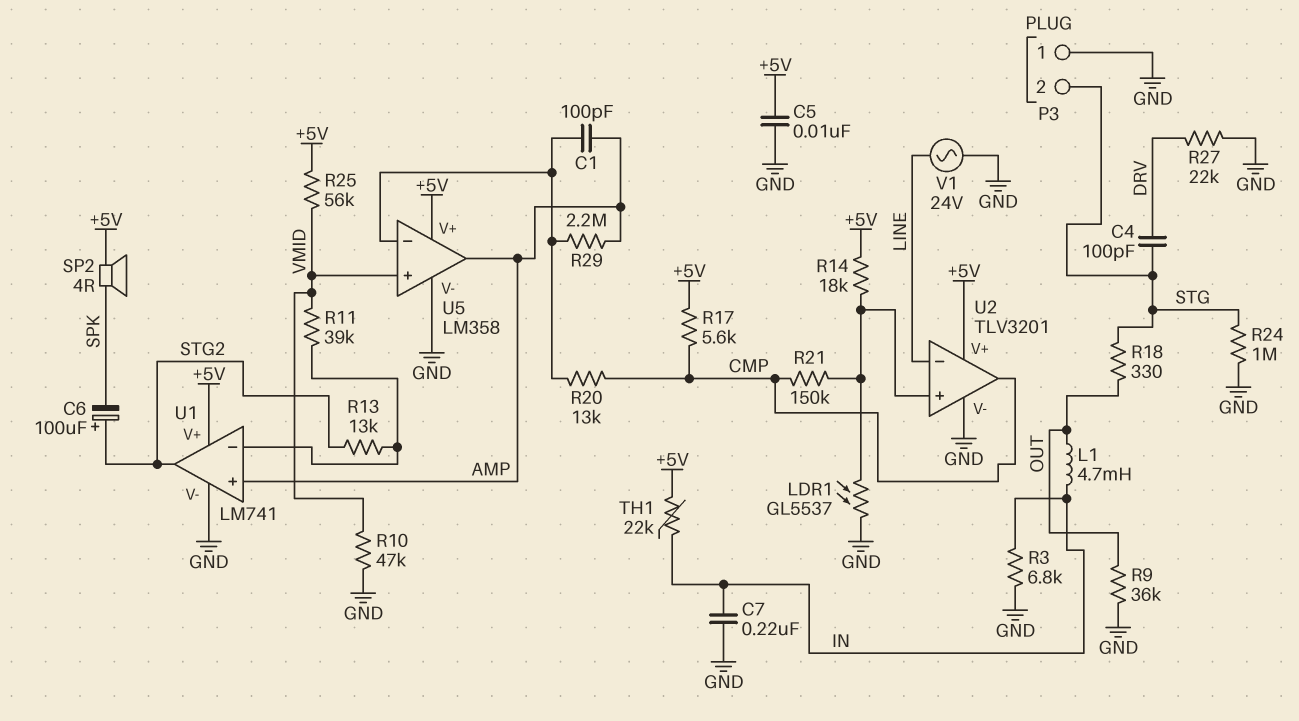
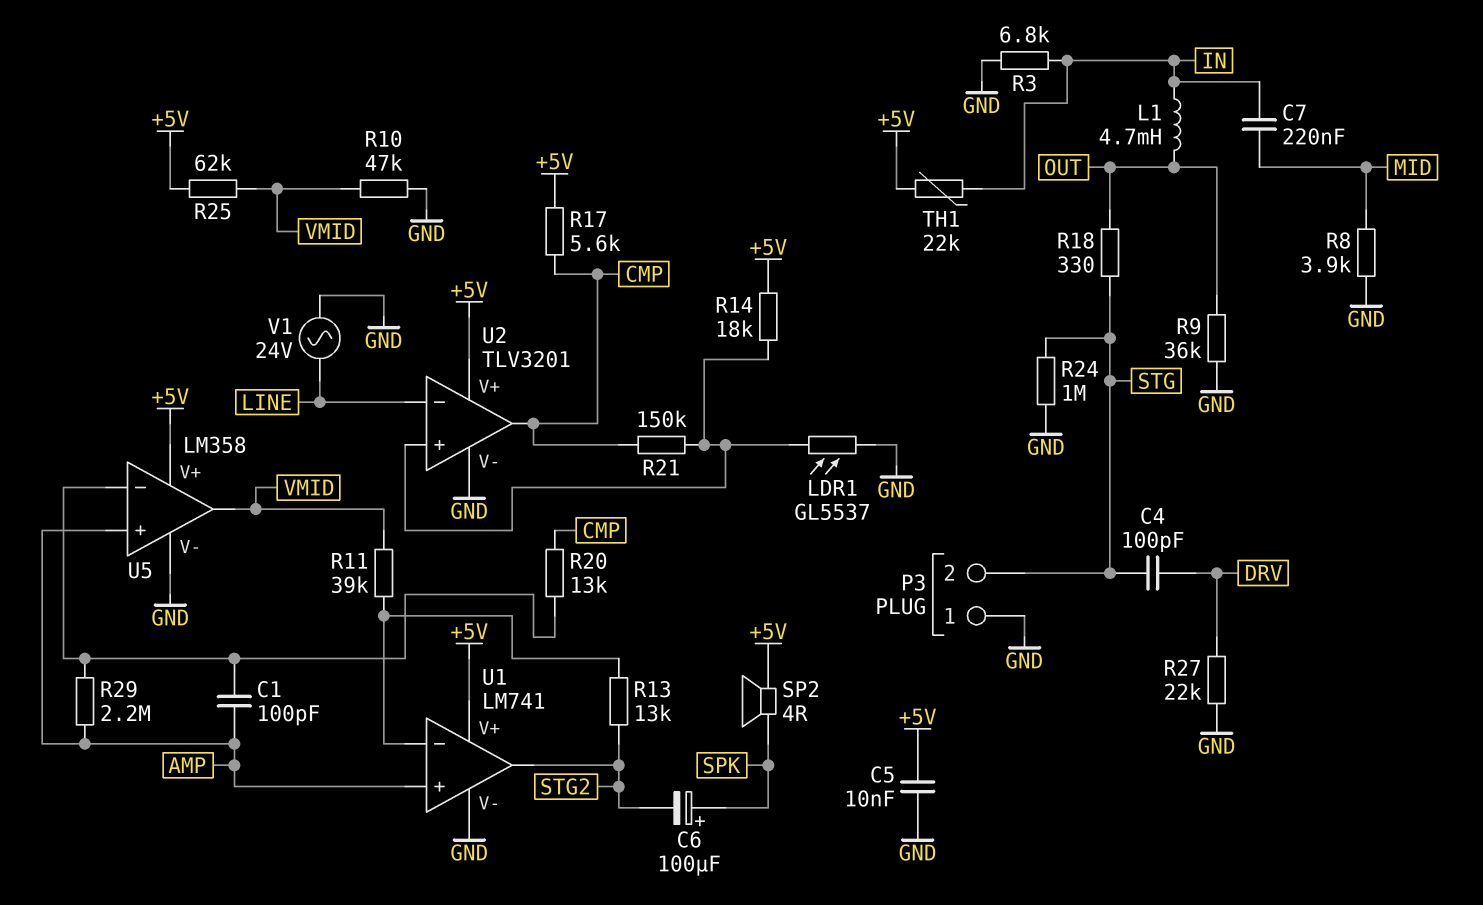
C6: 100uF (plus STG2, minus SPK) -> 100uF (plus SPK, minus STG2)
C7: 220nF (GND, IN) -> 220nF (IN, MID)
R8: none -> 3.9k (GND, MID)
R25: 56k (+5V, VMID) -> 62k (+5V, VMID)
U5 pin in+: VMID -> AMP
U5 pin out: AMP -> VMID

